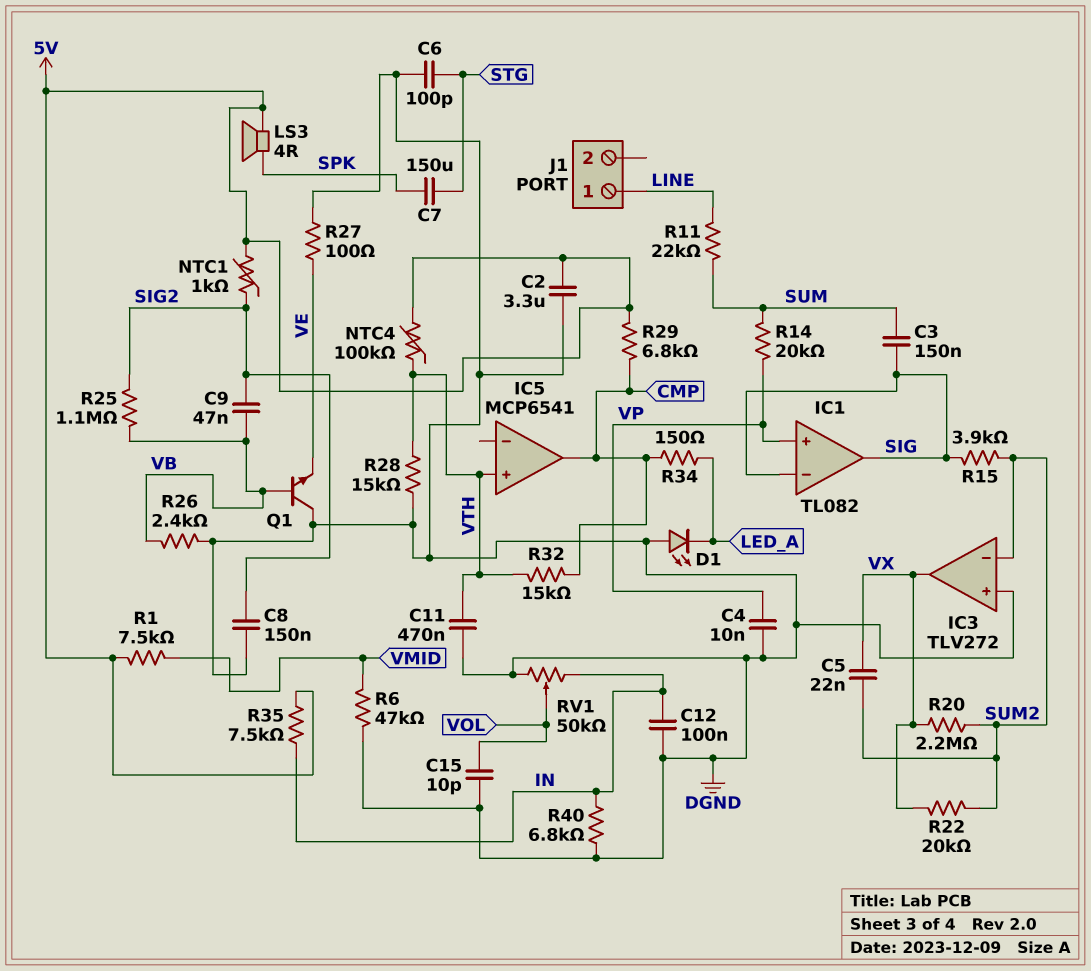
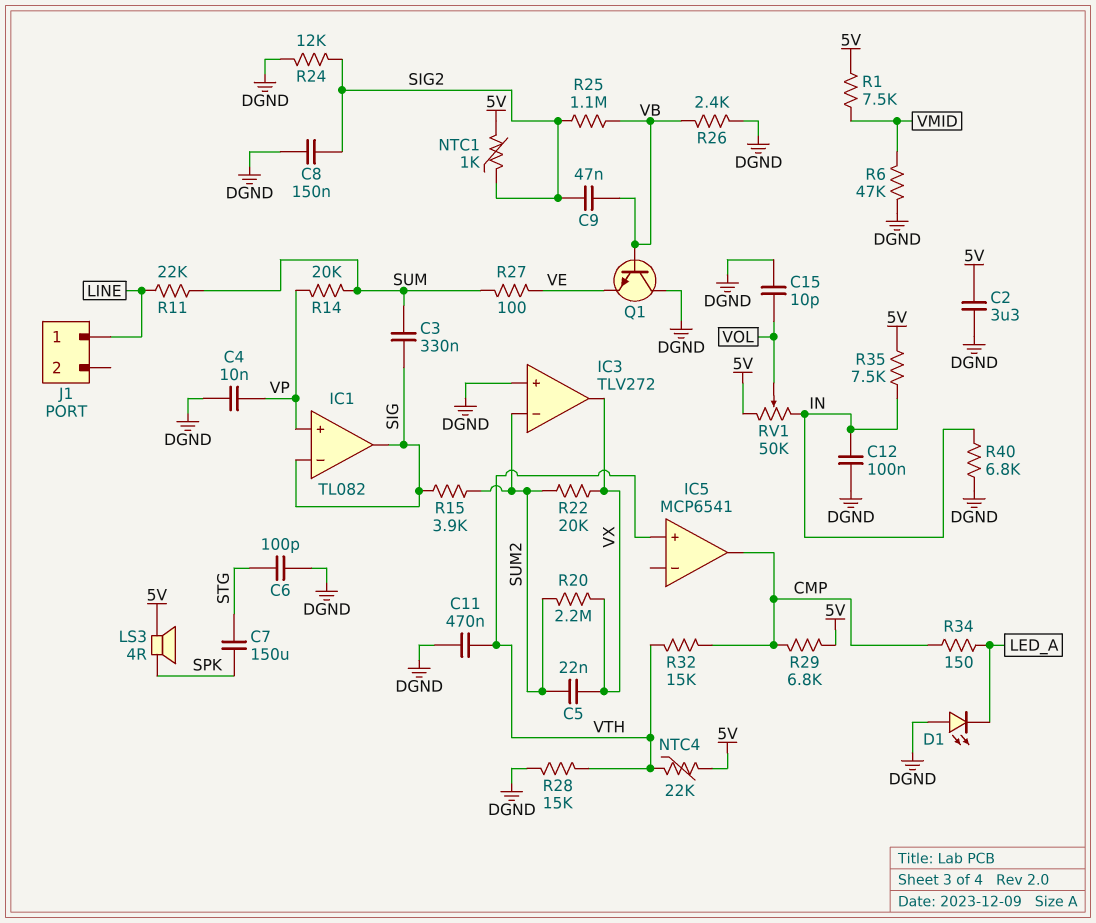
C3: 150nF (SIG, SUM) -> 330nF (SIG, SUM)
NTC4: 100k (5V, VTH) -> 22k (5V, VTH)
R24: none -> 12k (DGND, SIG2)
R27: 100 (DGND, VE) -> 100 (SUM, VE)
RV1: 50k (DGND, IN, wiper VOL) -> 50k (5V, IN, wiper VOL)

